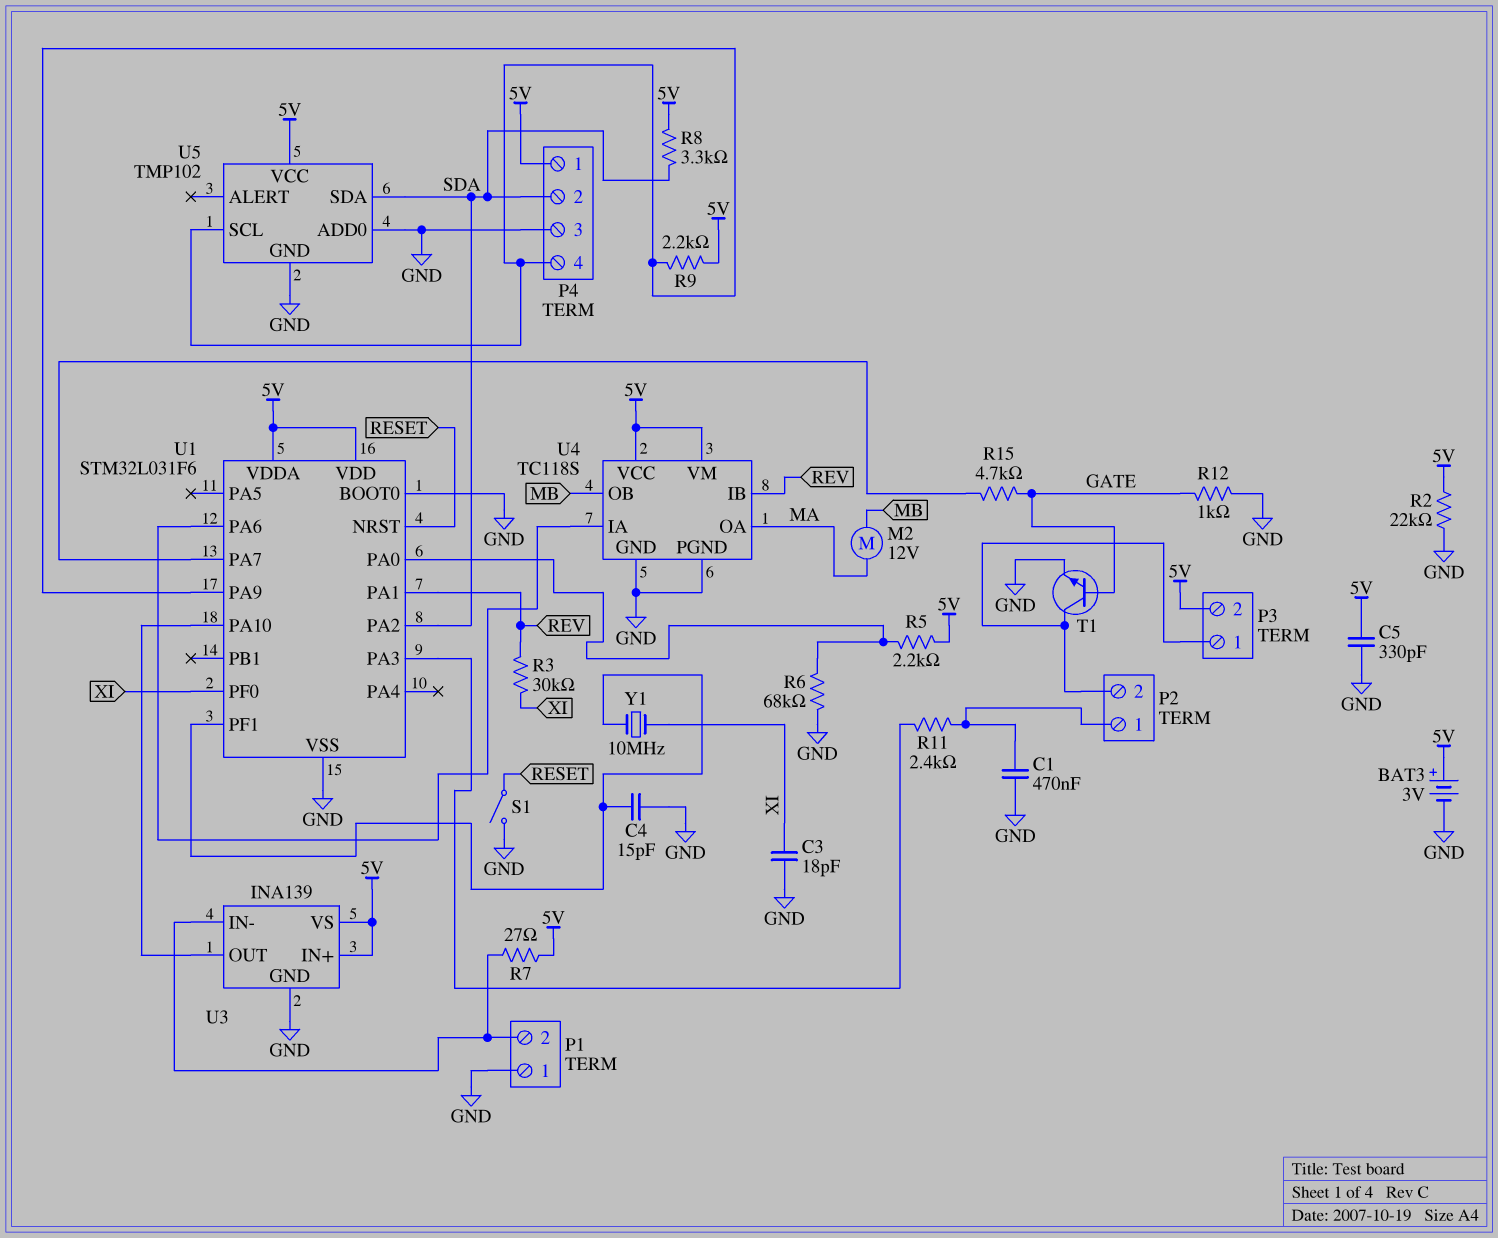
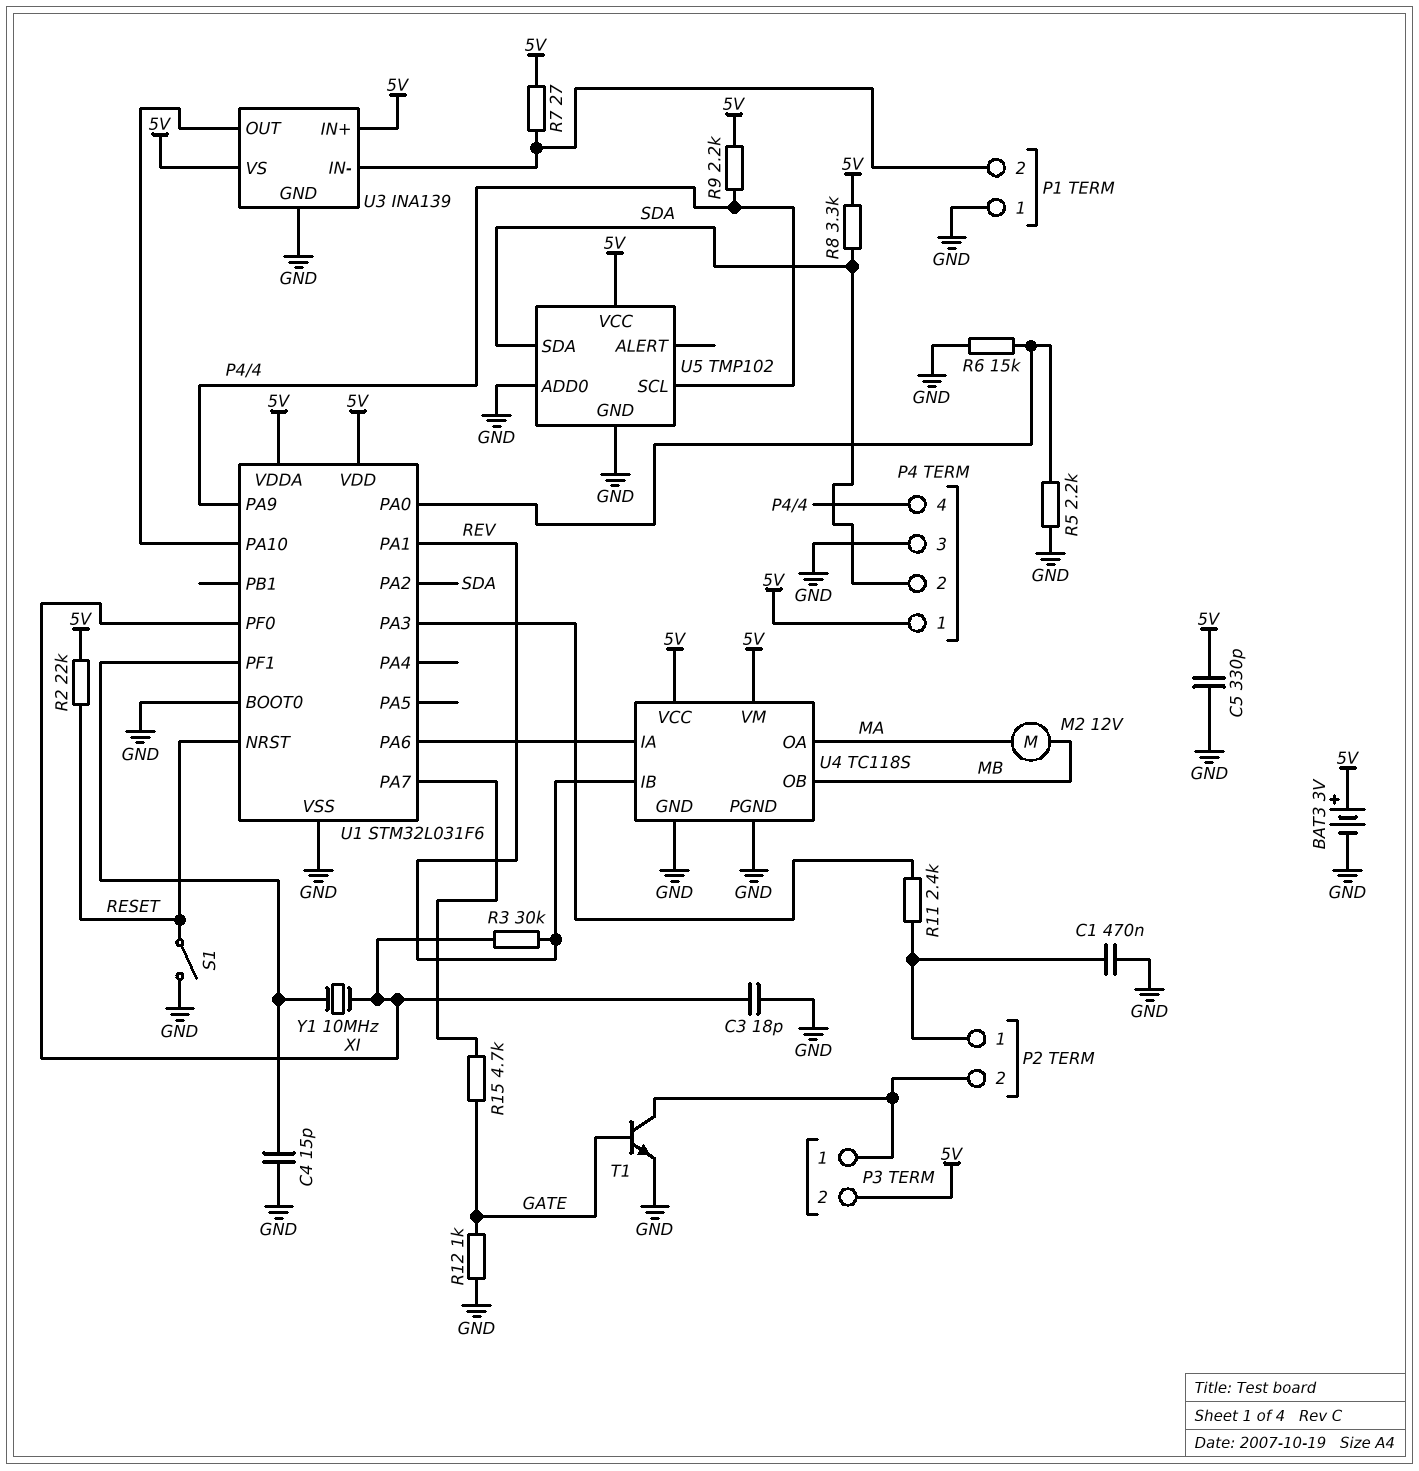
R2: 22k (5V, GND) -> 22k (5V, RESET)
R5: 2.2k (5V, U1/PA0) -> 2.2k (GND, U1/PA0)
R6: 68k (GND, U1/PA0) -> 15k (GND, U1/PA0)

